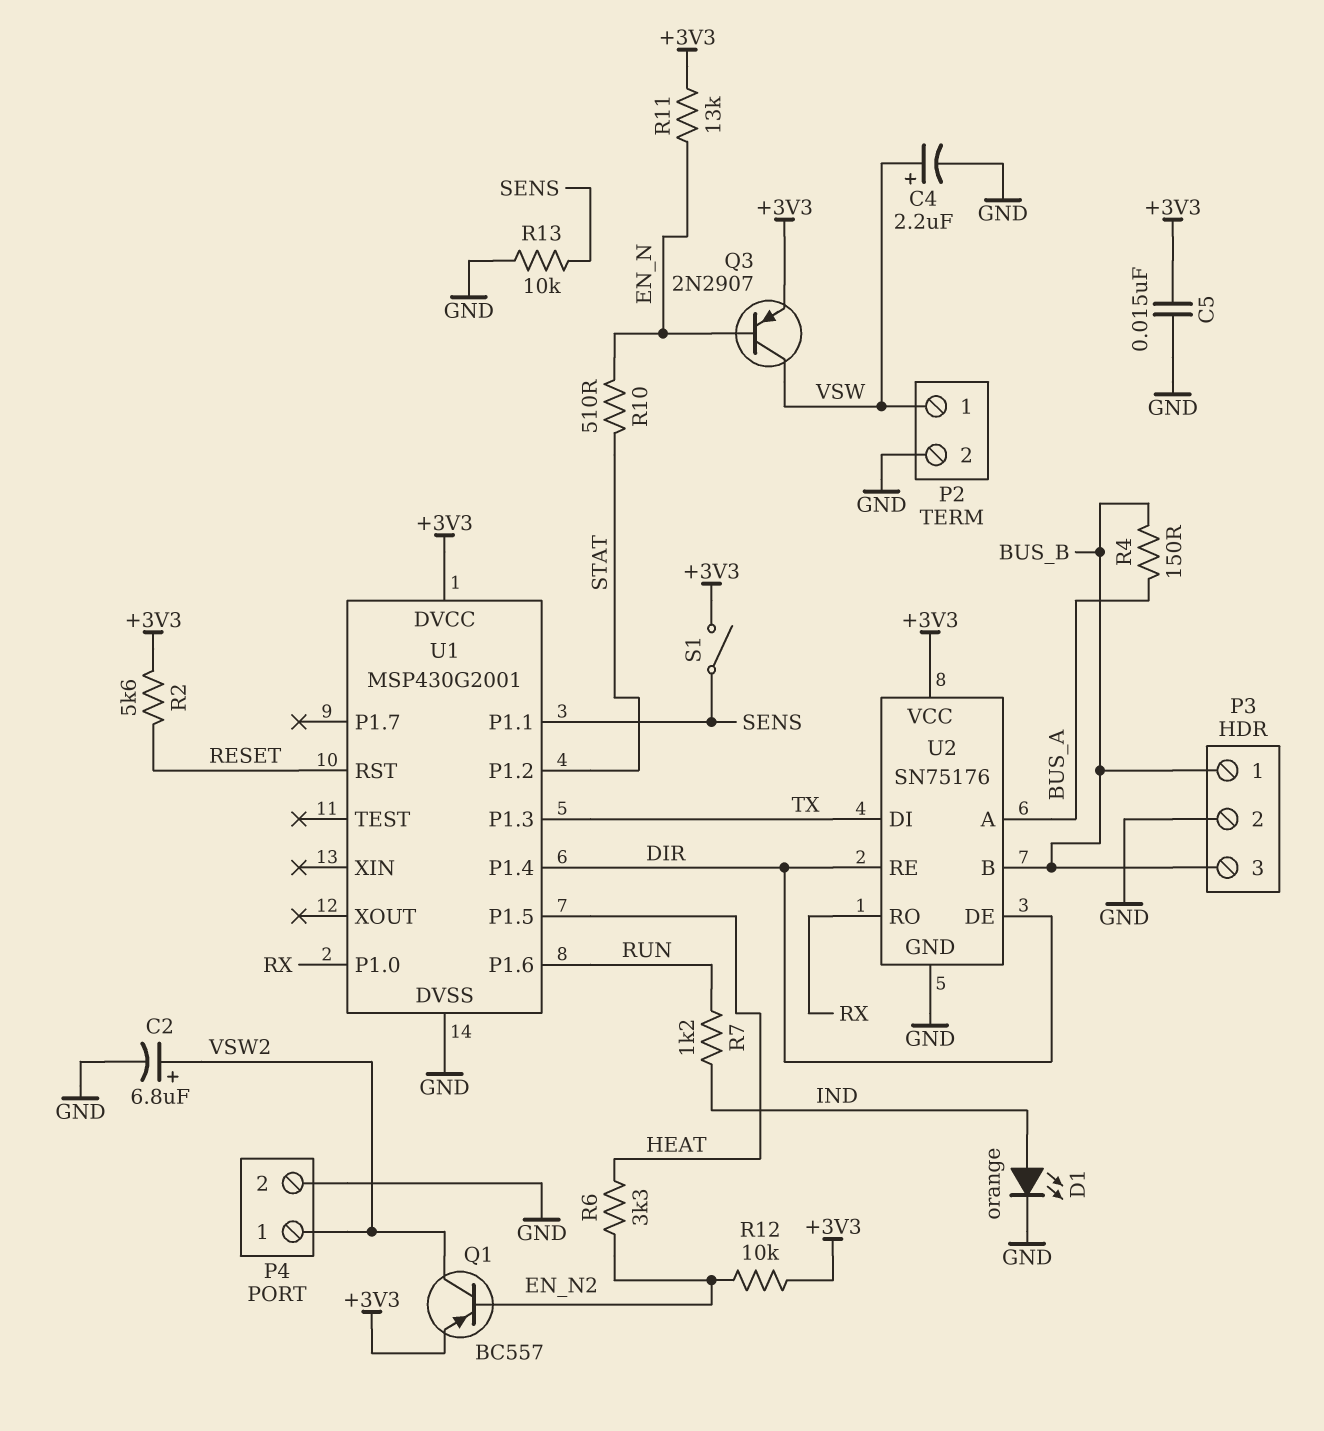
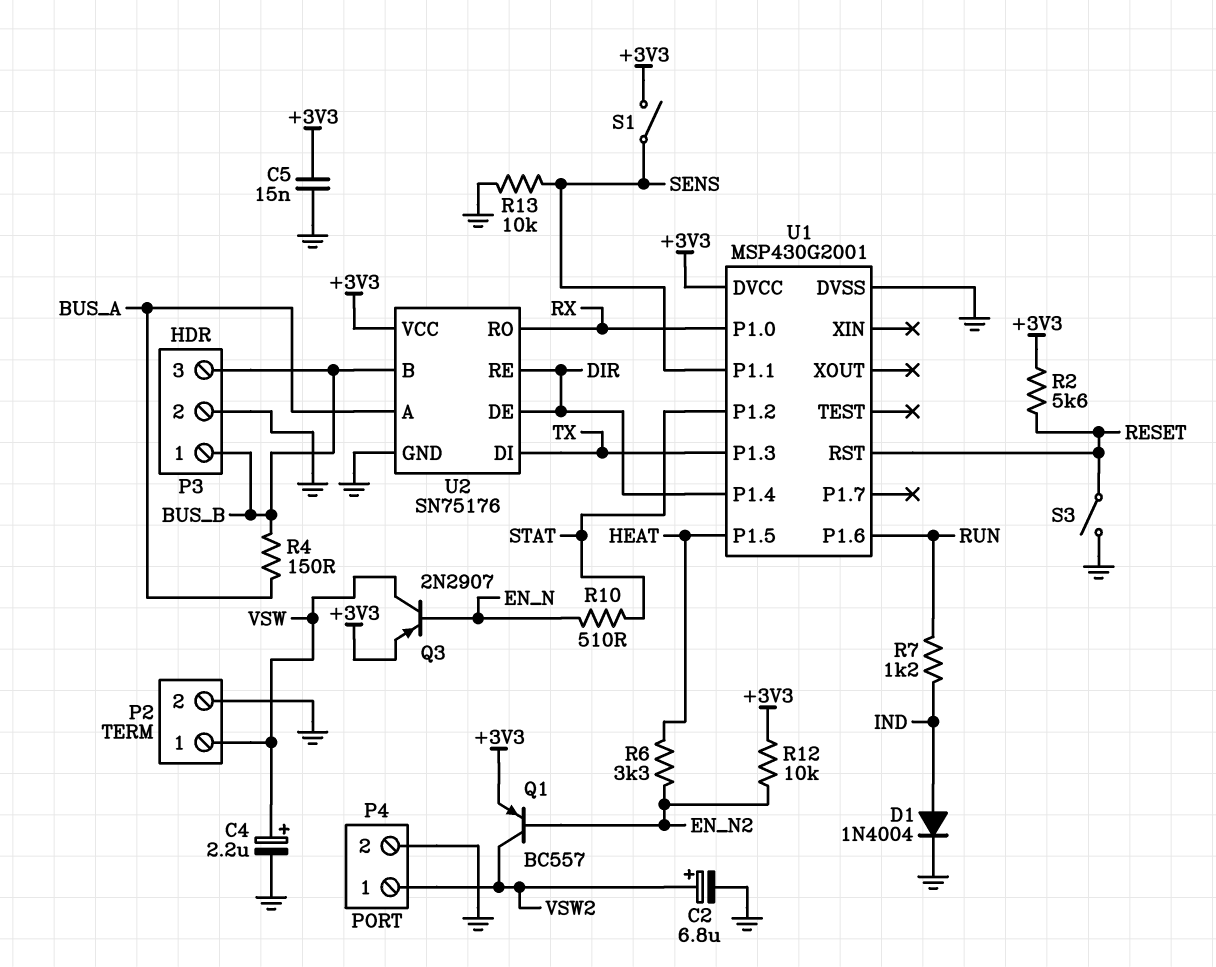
D1: LED orange (A IND, K GND) -> diode 1N4004 (A IND, K GND)
R11: 13k (+3V3, EN_N) -> none
S3: none -> switch (GND, RESET)

